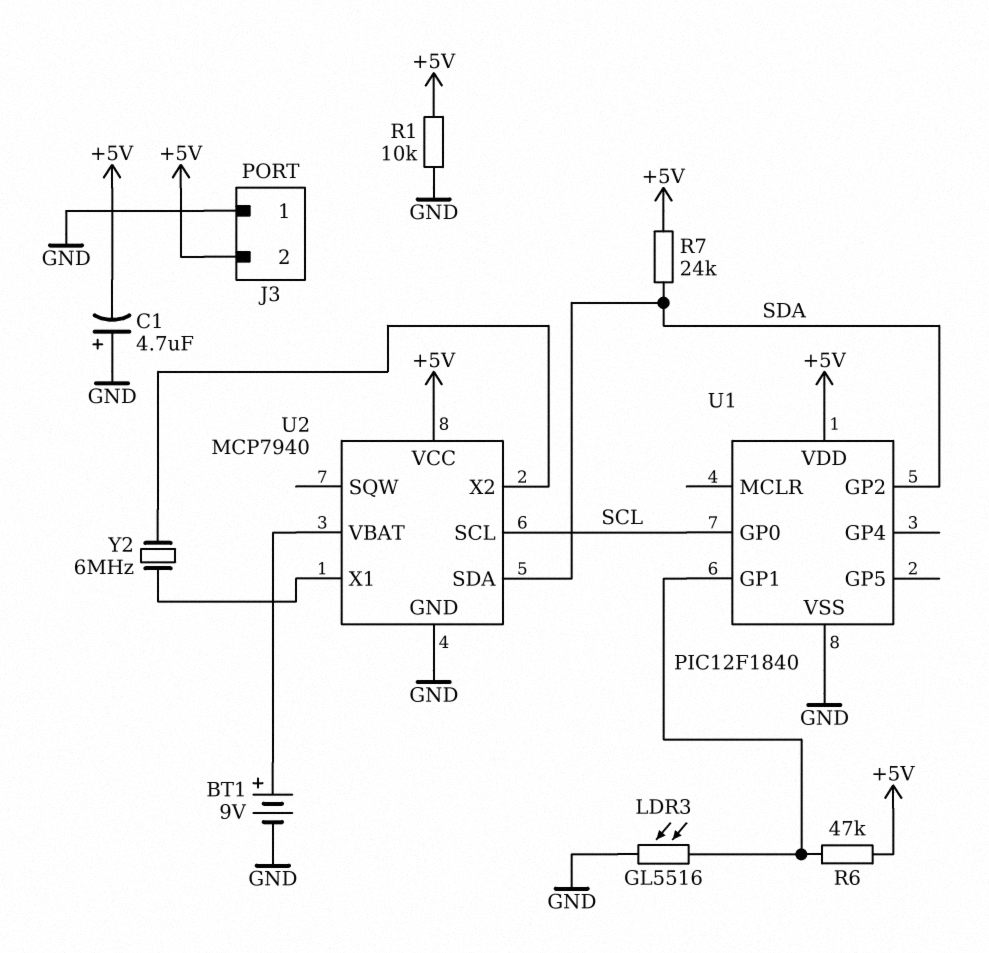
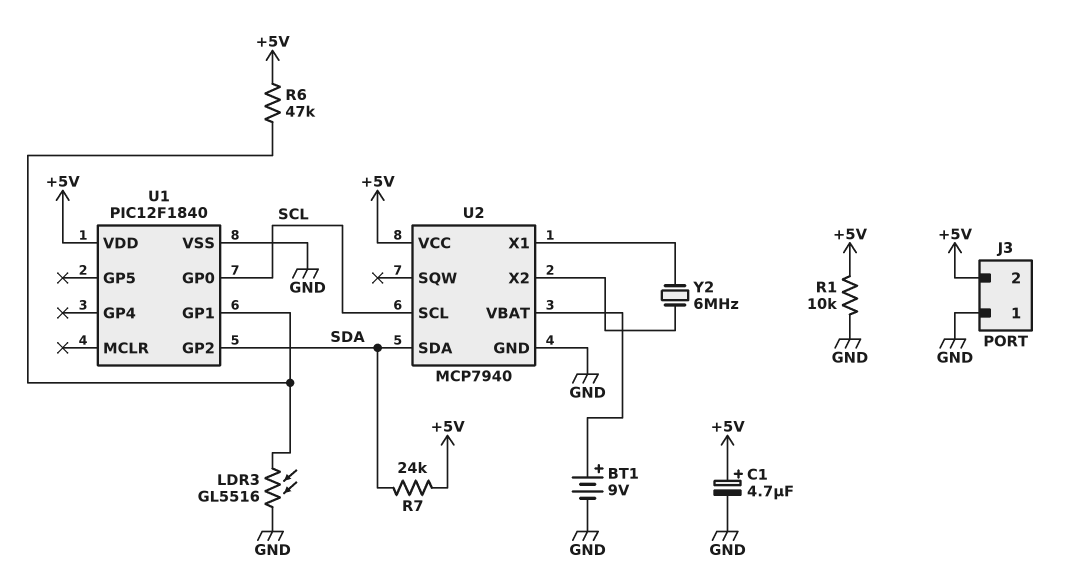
C1: 4.7uF (plus GND, minus +5V) -> 4.7uF (plus +5V, minus GND)

